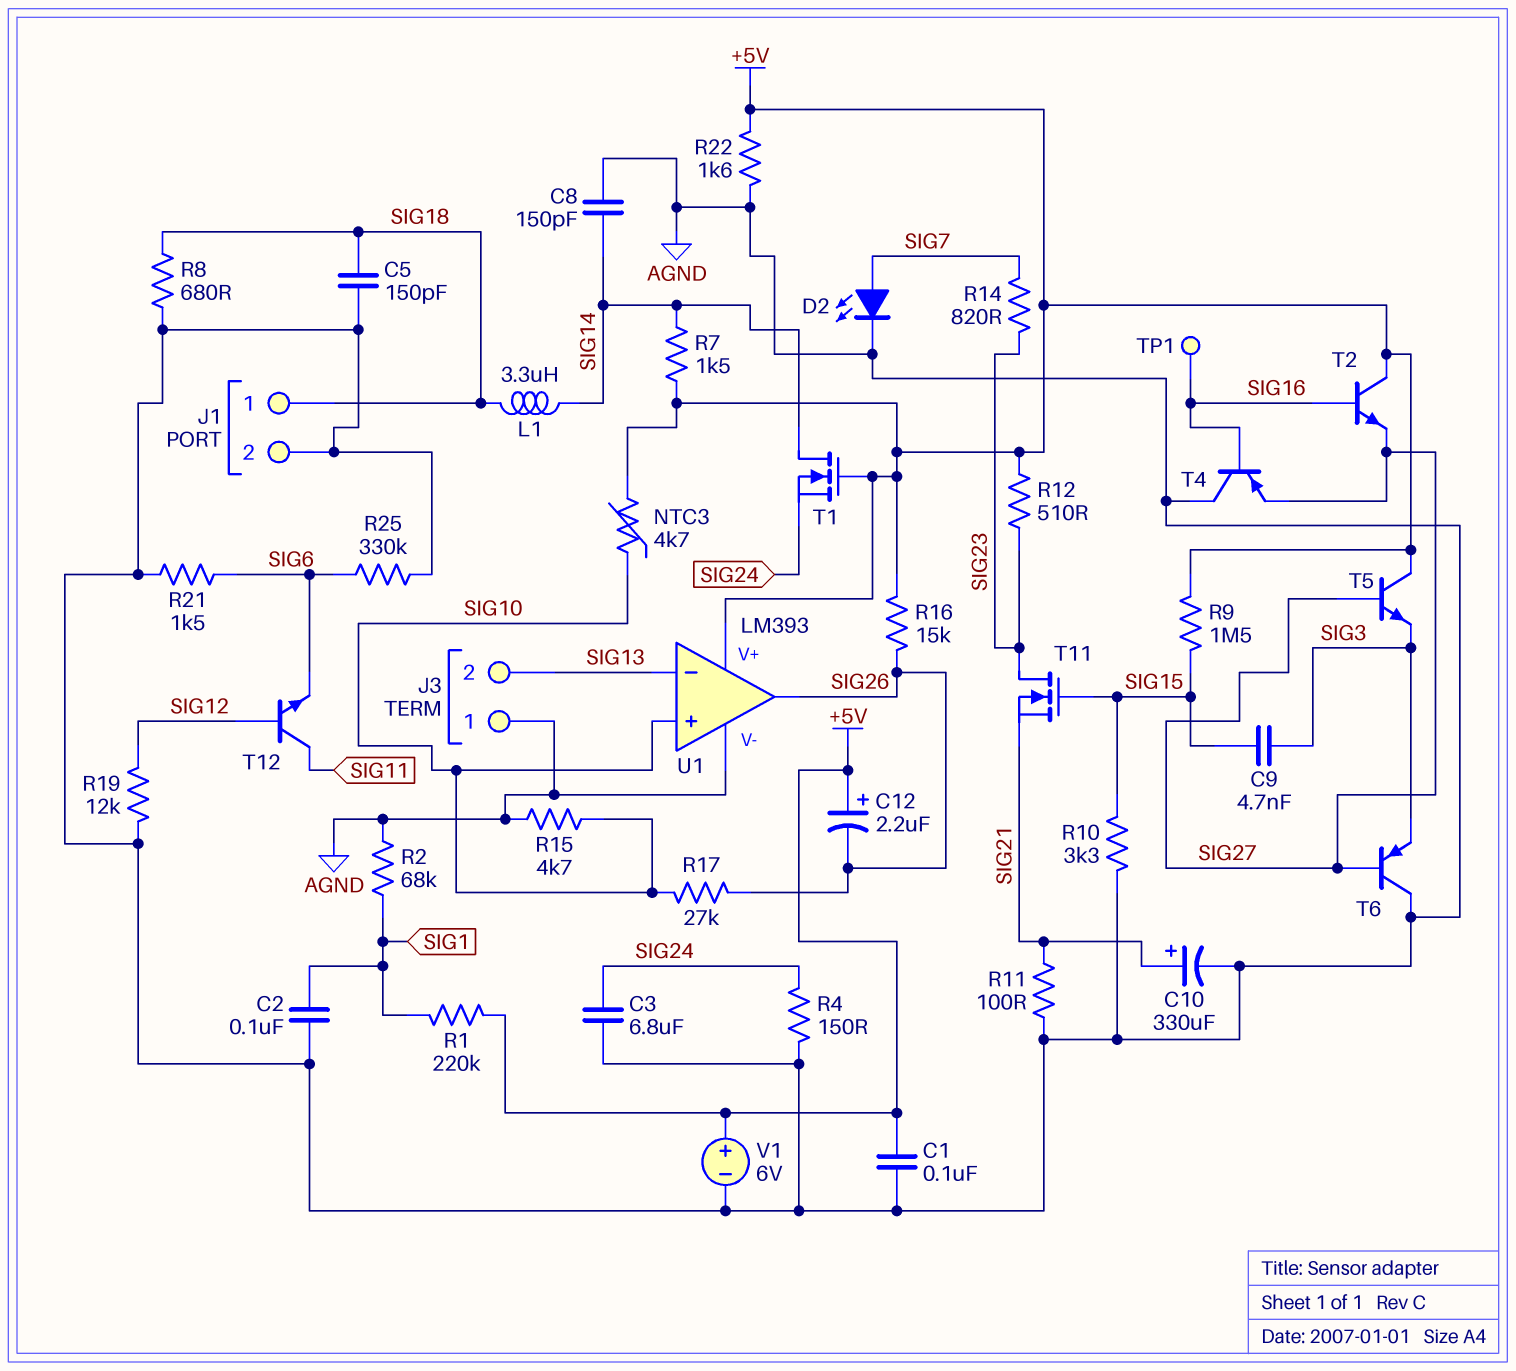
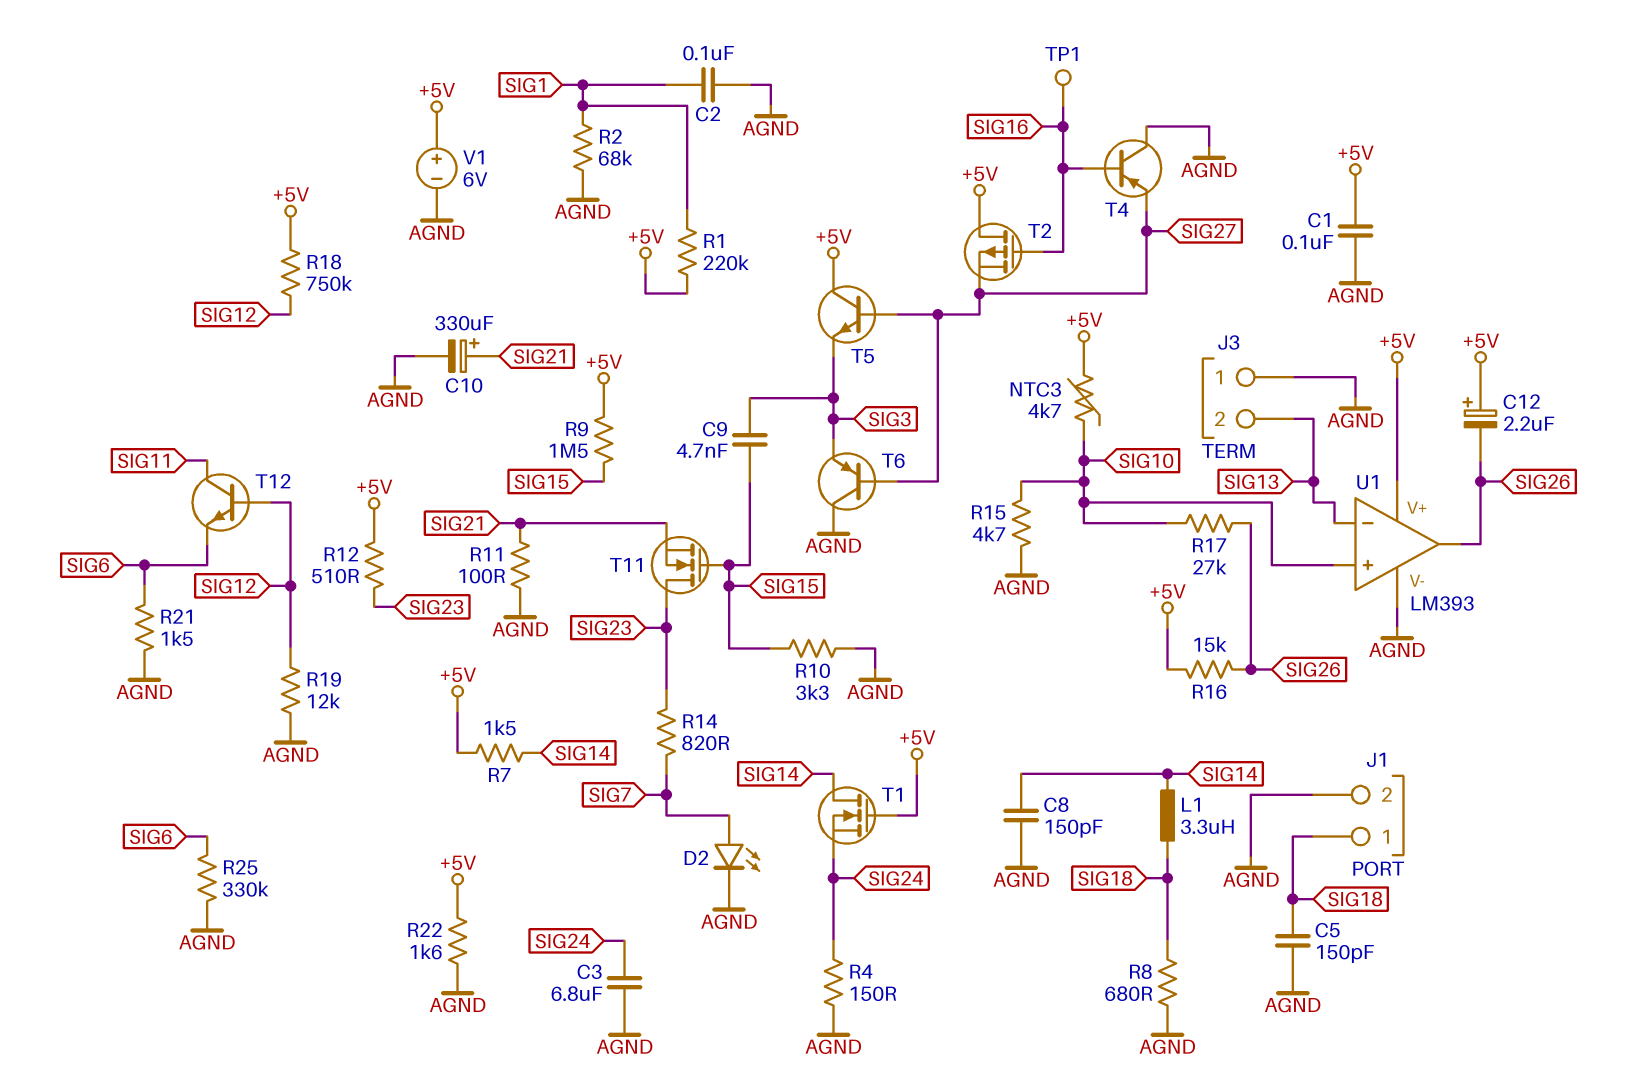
R18: none -> 750k (+5V, SIG12)
T2: NPN (B SIG16, C +5V, E SIG27) -> PMOS (G SIG16, D +5V, S SIG27)

